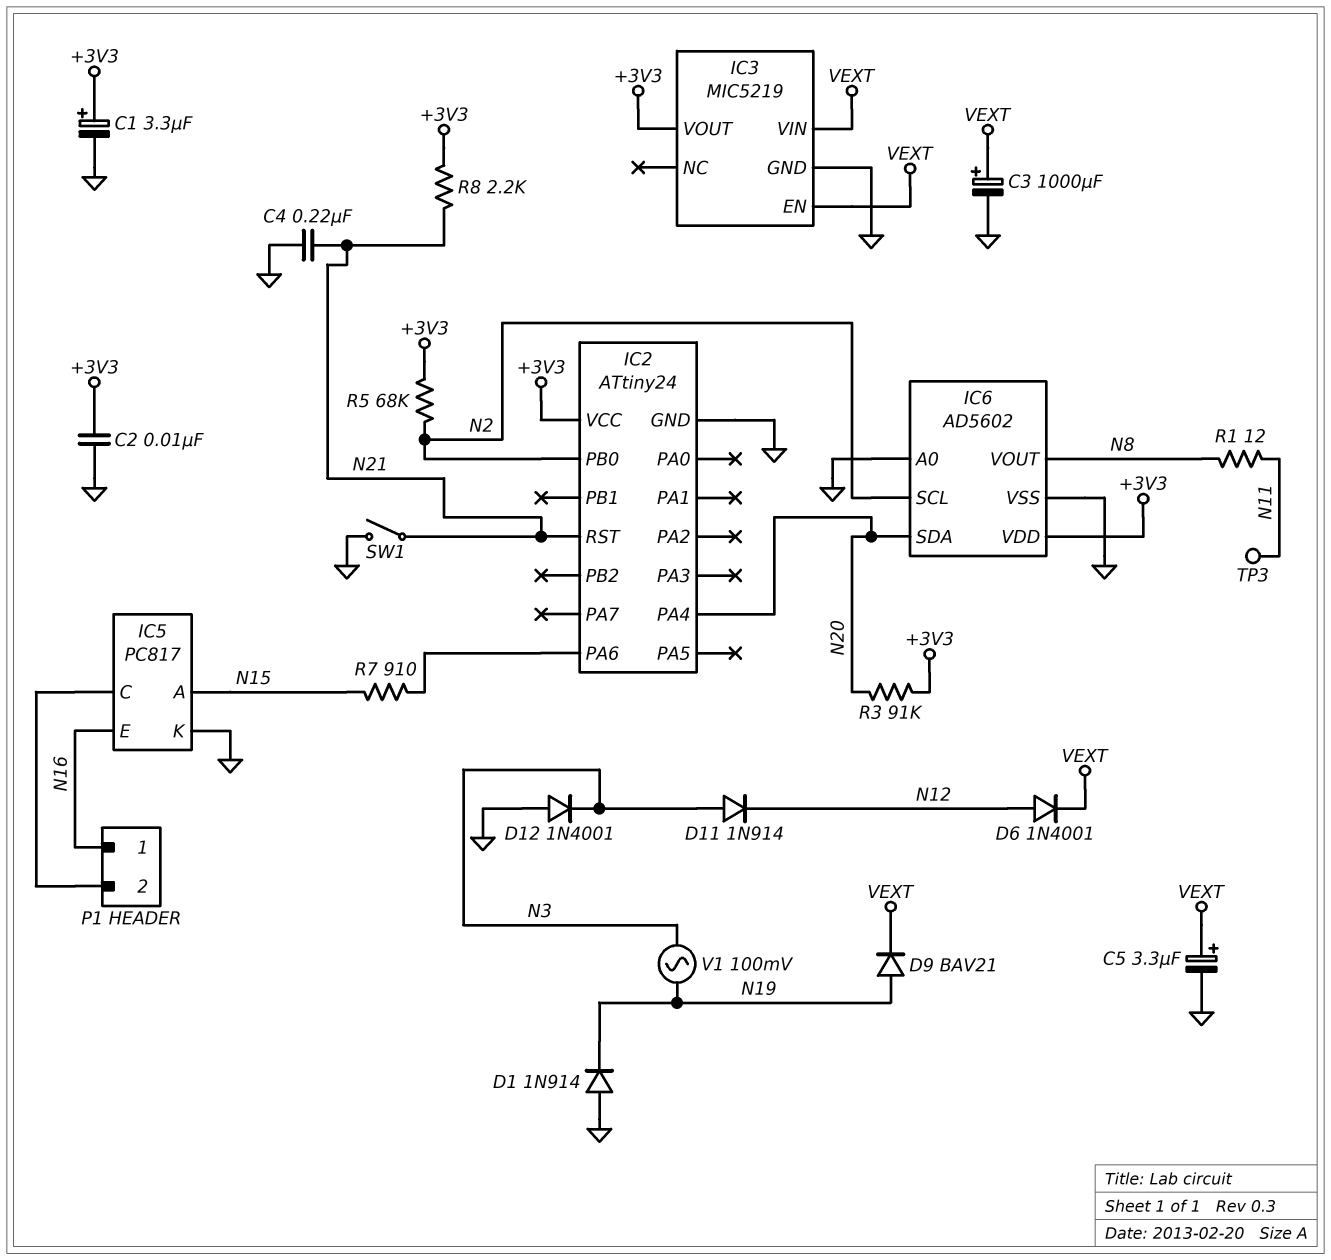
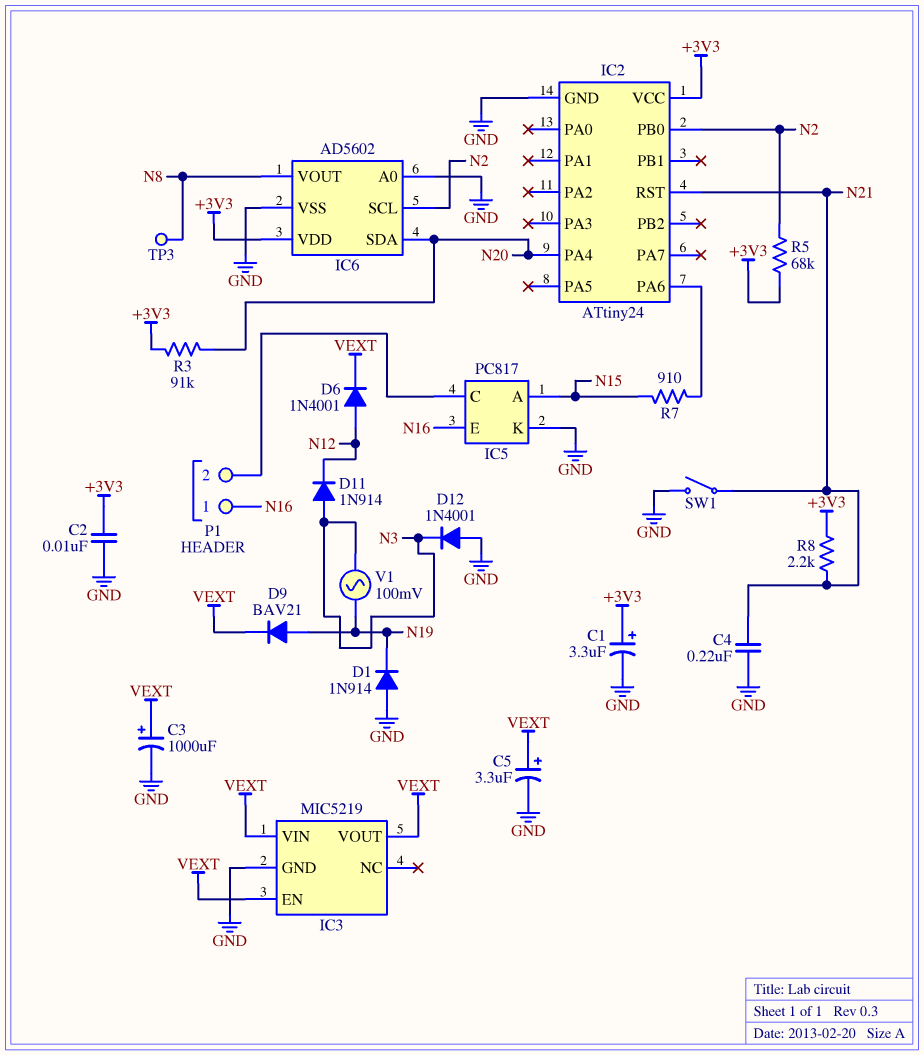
IC3 pin VOUT: +3V3 -> VEXT
R1: 12 (N8, N11) -> none
TP3: test point (N11) -> test point (N8)

